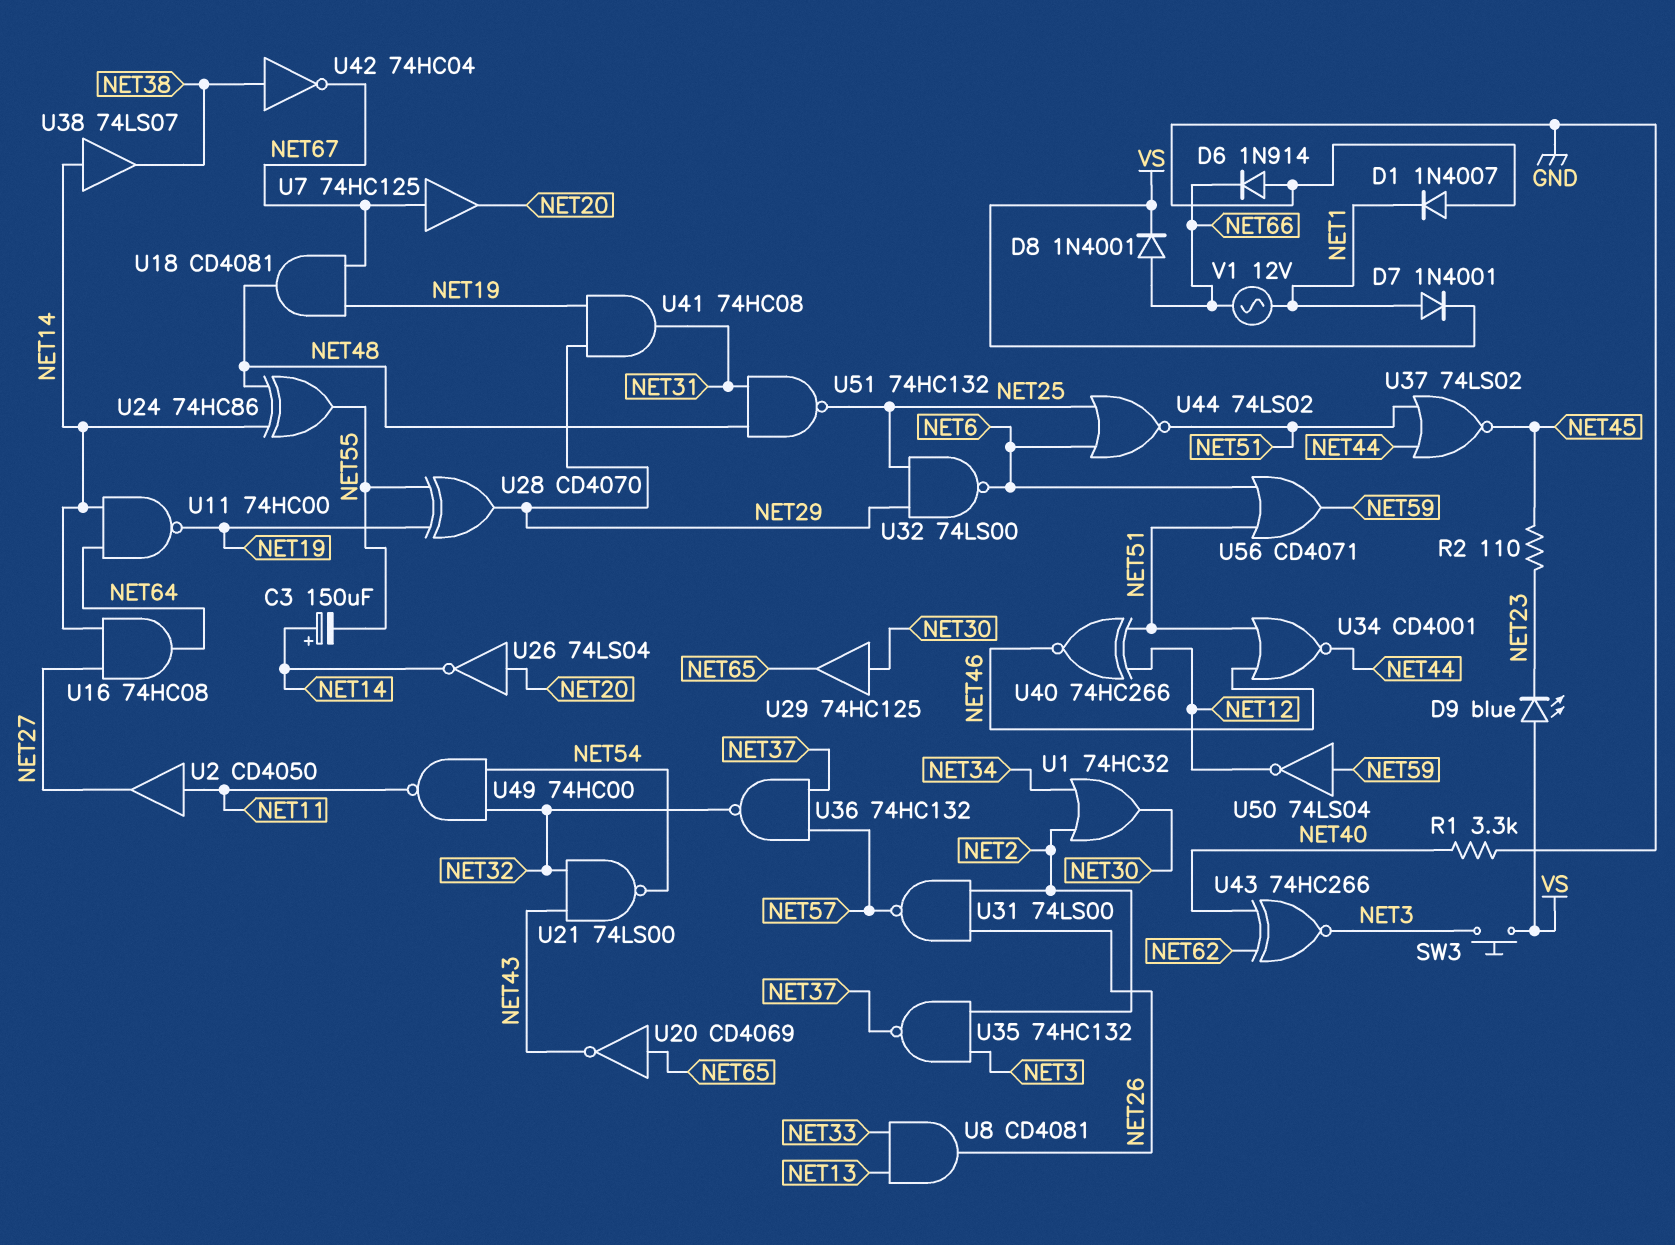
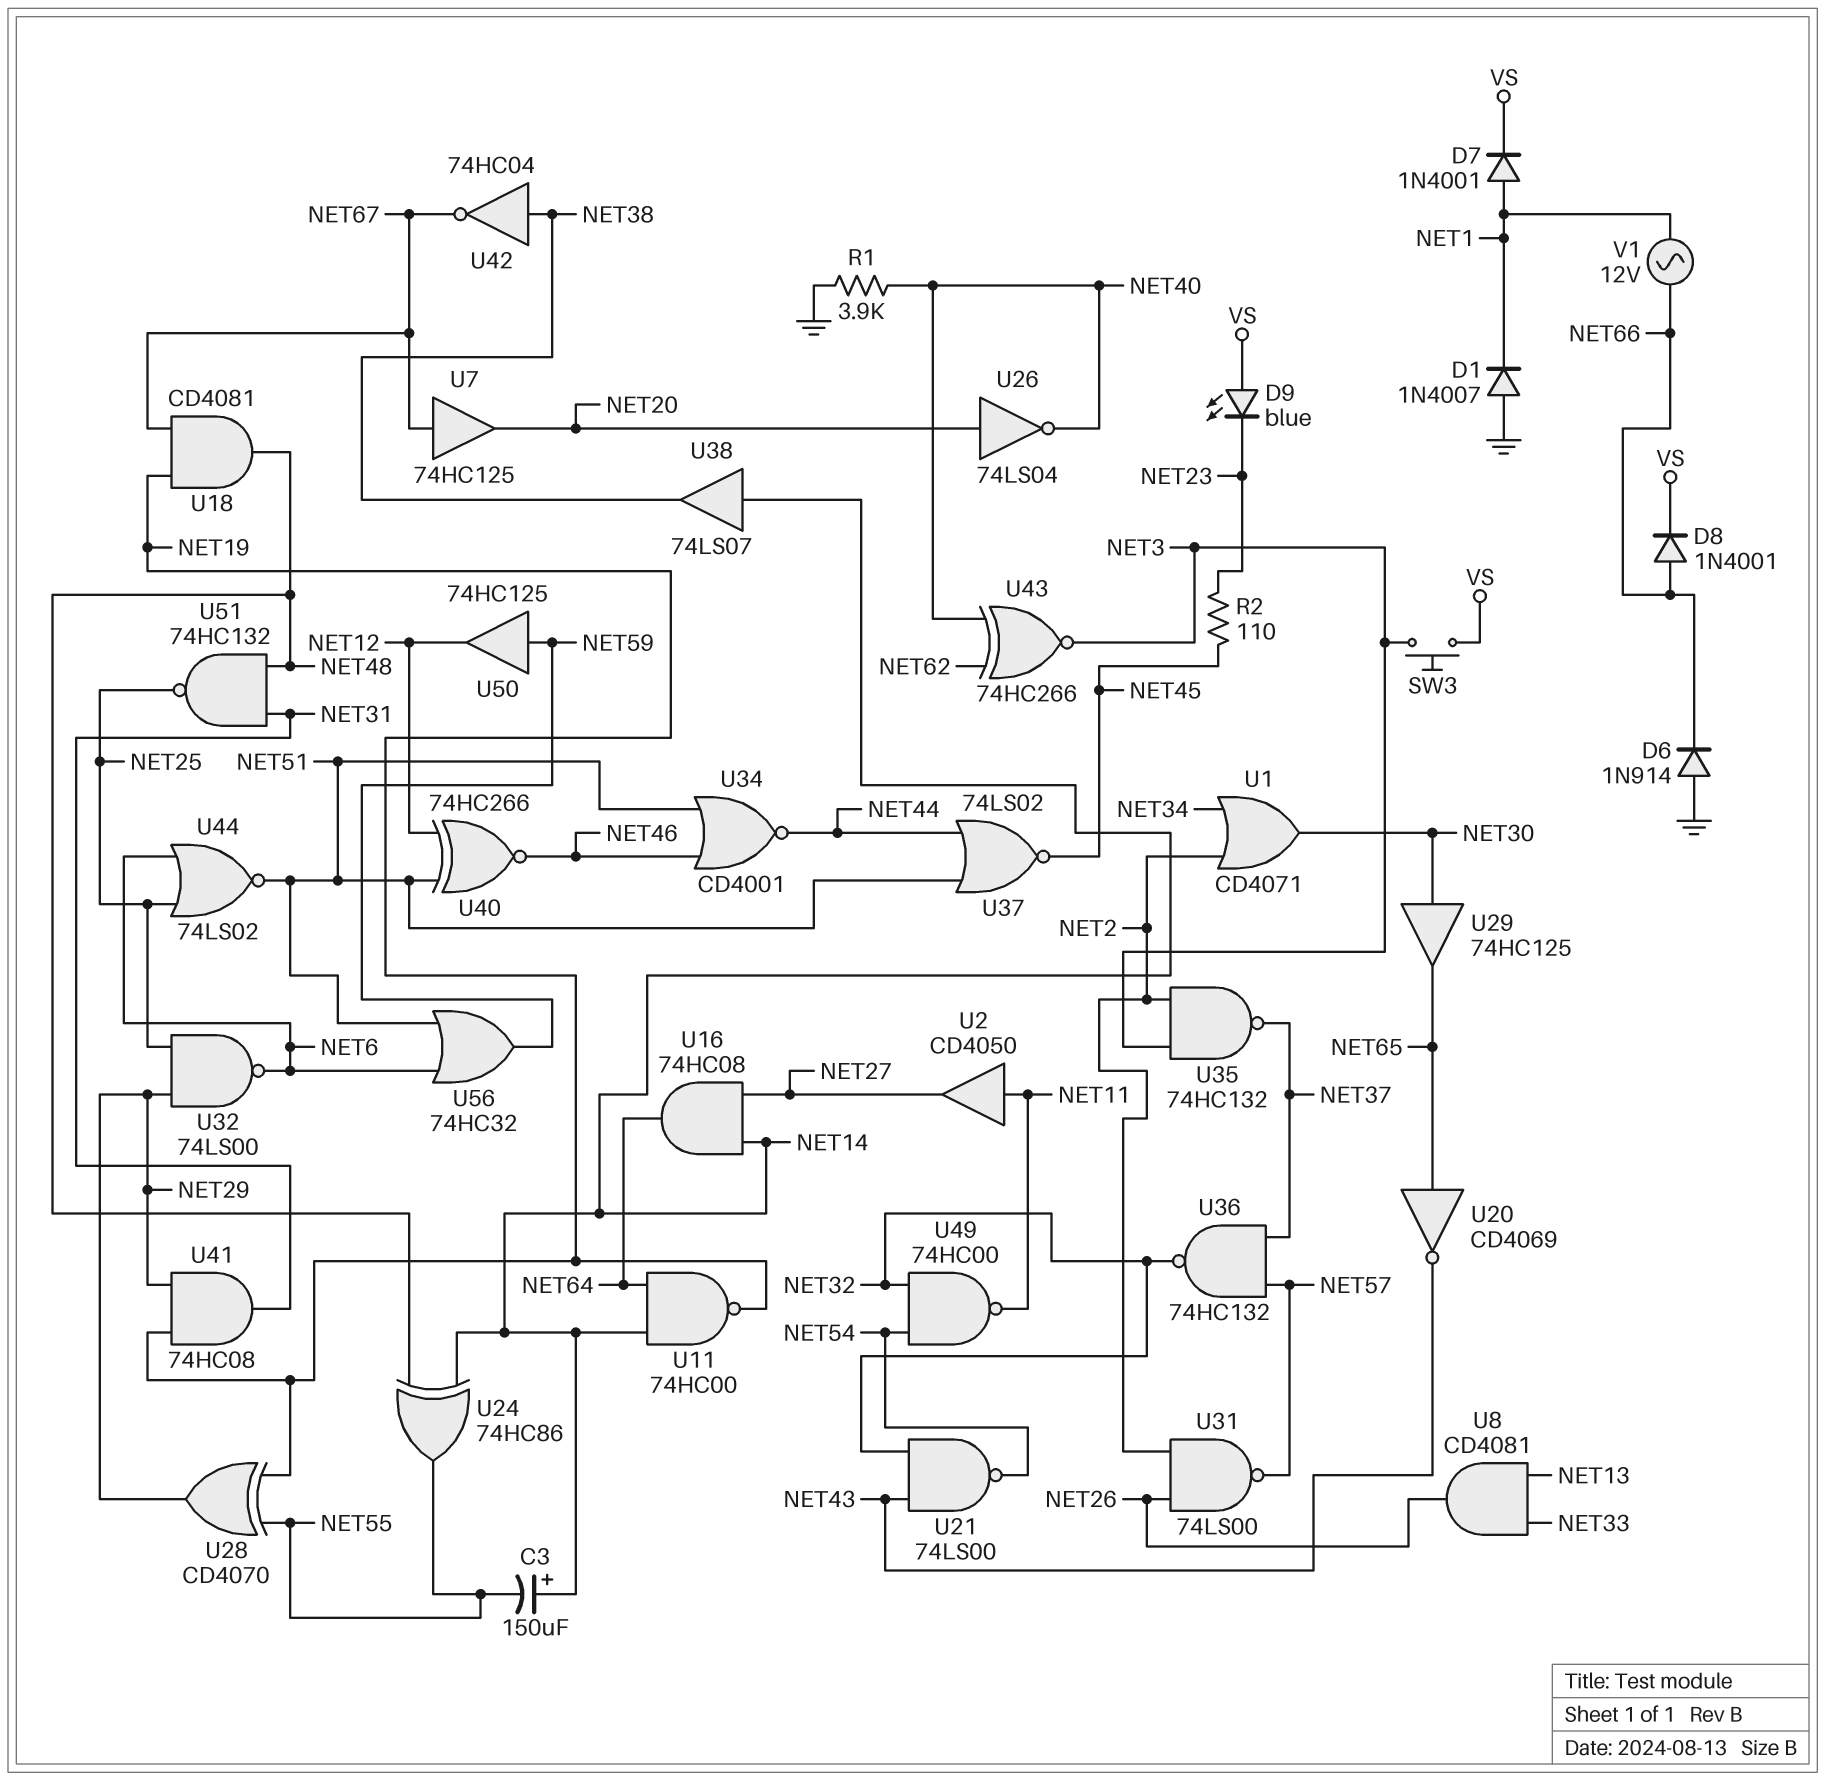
R1: 3.3k (GND, NET40) -> 3.9k (GND, NET40)
U1: OR 74HC32 (in NET2, in NET34, out NET30) -> OR CD4071 (in NET2, in NET34, out NET30)
U26: NOT 74LS04 (in NET20, out NET14) -> NOT 74LS04 (in NET20, out NET40)
U50: NOT 74LS04 (in NET59, out NET12) -> buffer 74HC125 (in NET59, out NET12)
U56: OR CD4071 (in NET6, in NET51, out NET59) -> OR 74HC32 (in NET6, in NET51, out NET59)

